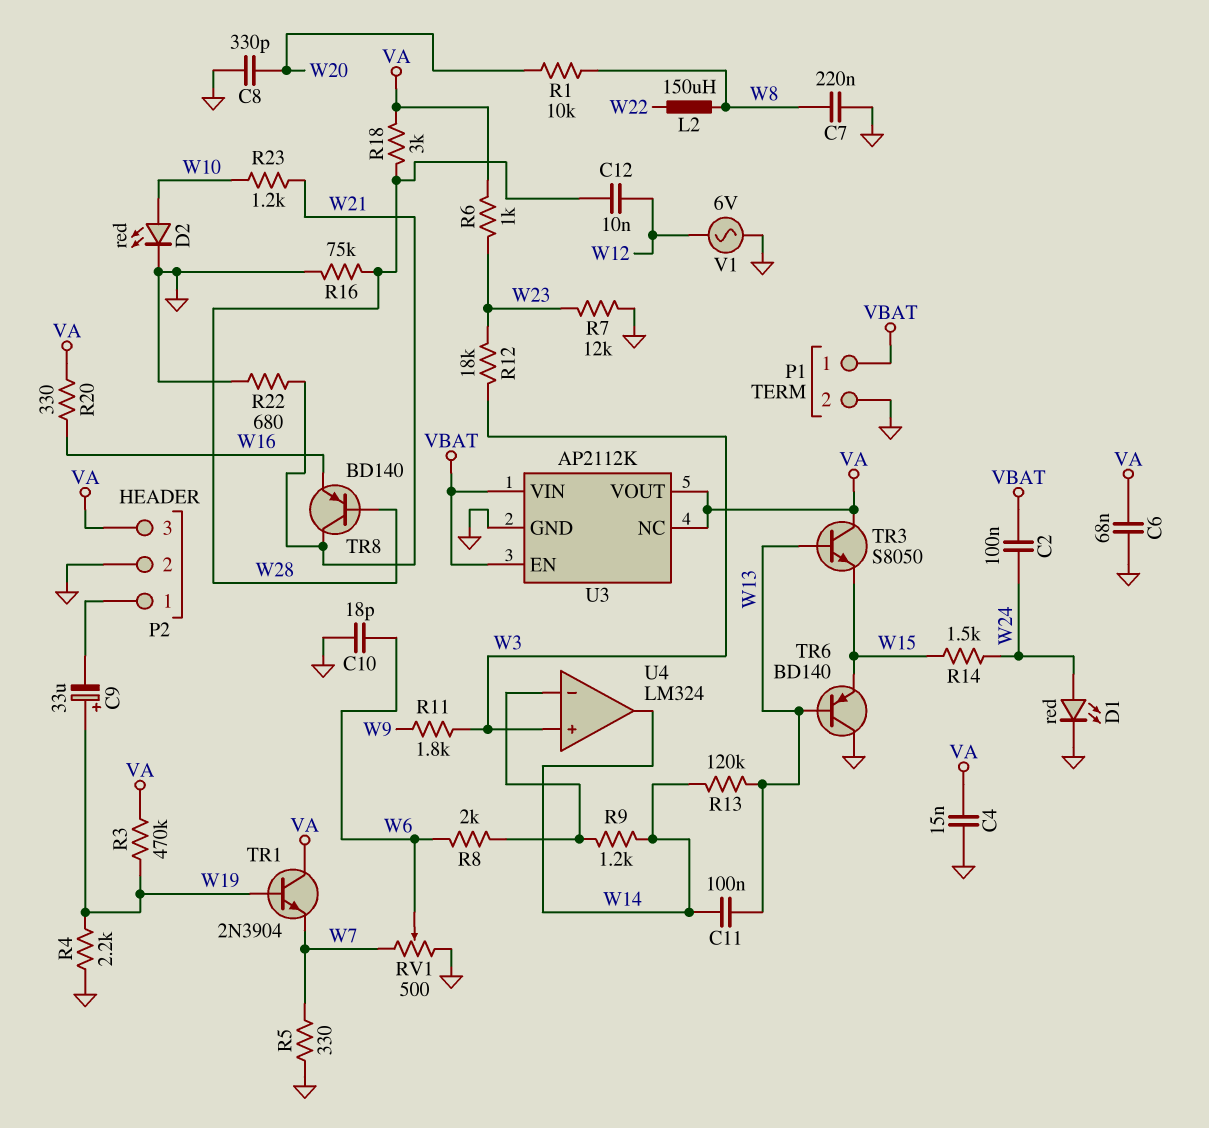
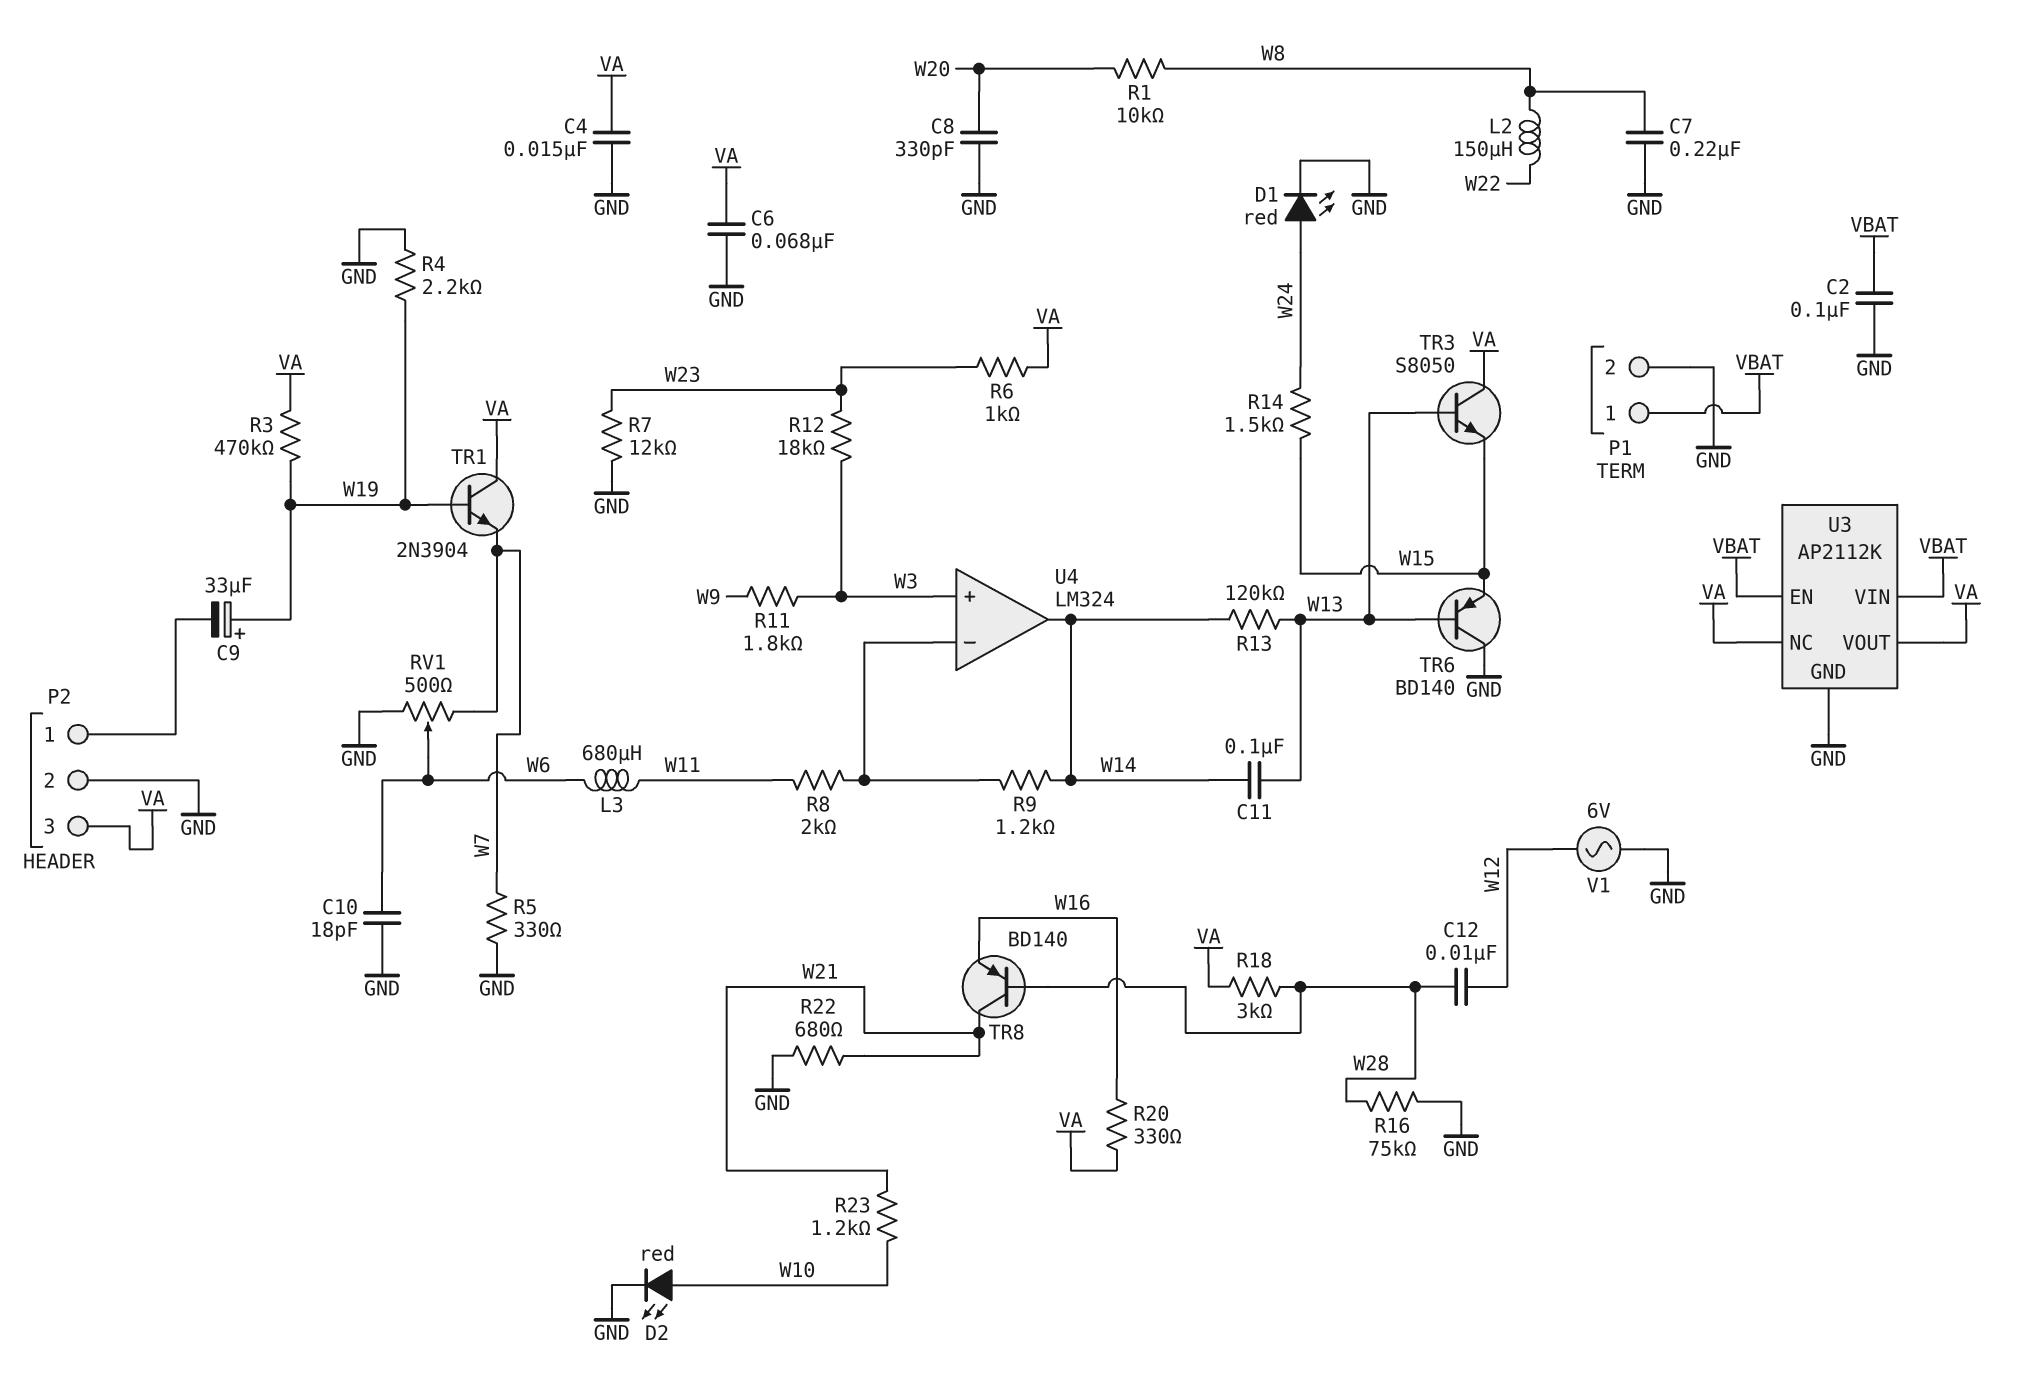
C2: 100nF (VBAT, W24) -> 100nF (GND, VBAT)
L3: none -> 680uH (W6, W11)
R8: 2k (U4/in-, W6) -> 2k (U4/in-, W11)

